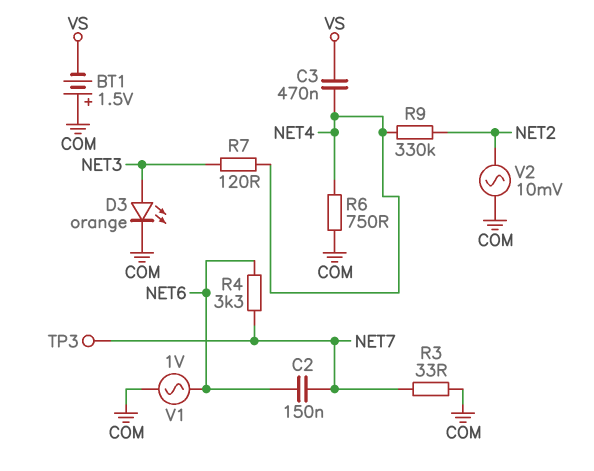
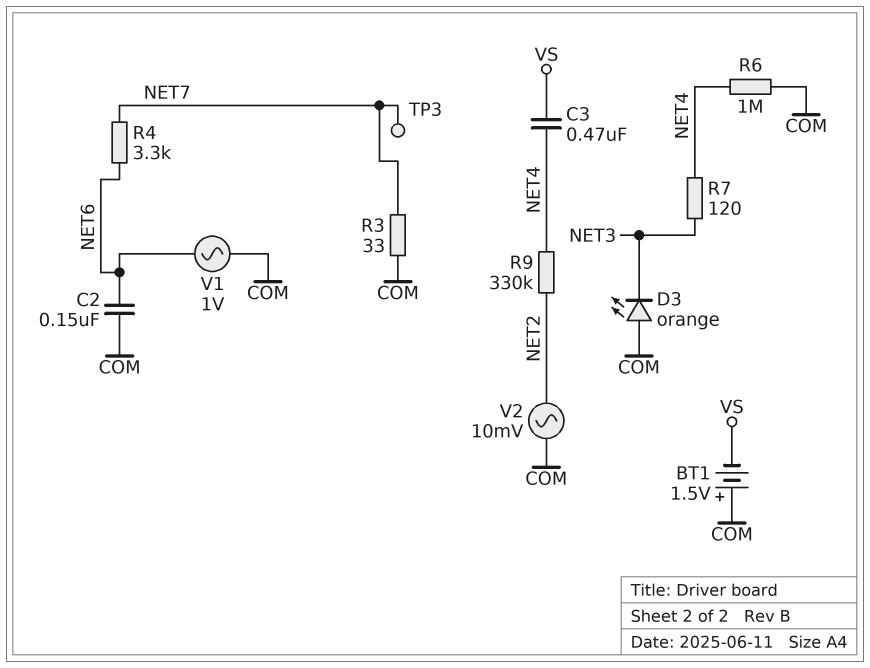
C2: 150nF (NET6, NET7) -> 150nF (COM, NET6)
D3: LED orange (A NET3, K COM) -> LED orange (A COM, K NET3)
R6: 750 (COM, NET4) -> 1M (COM, NET4)

